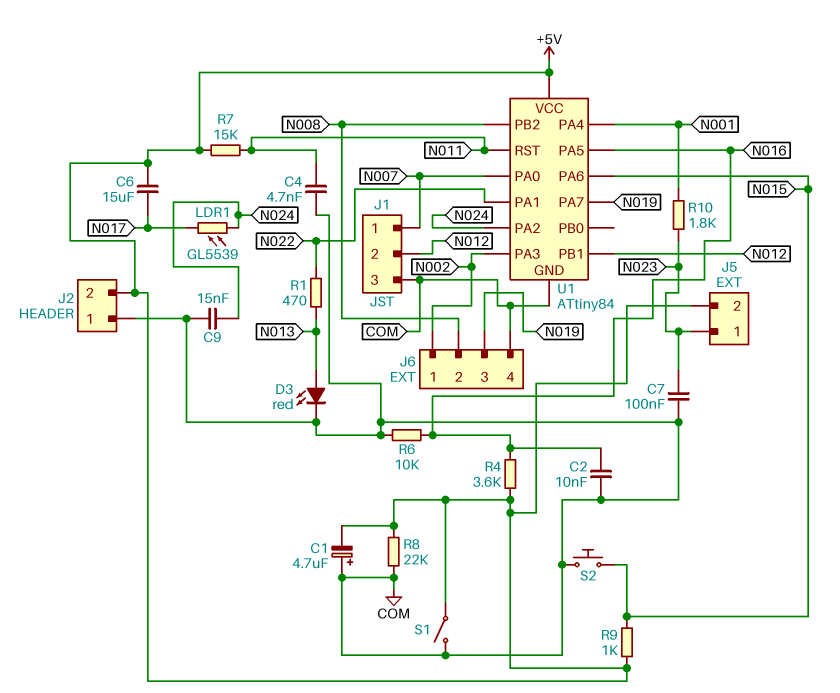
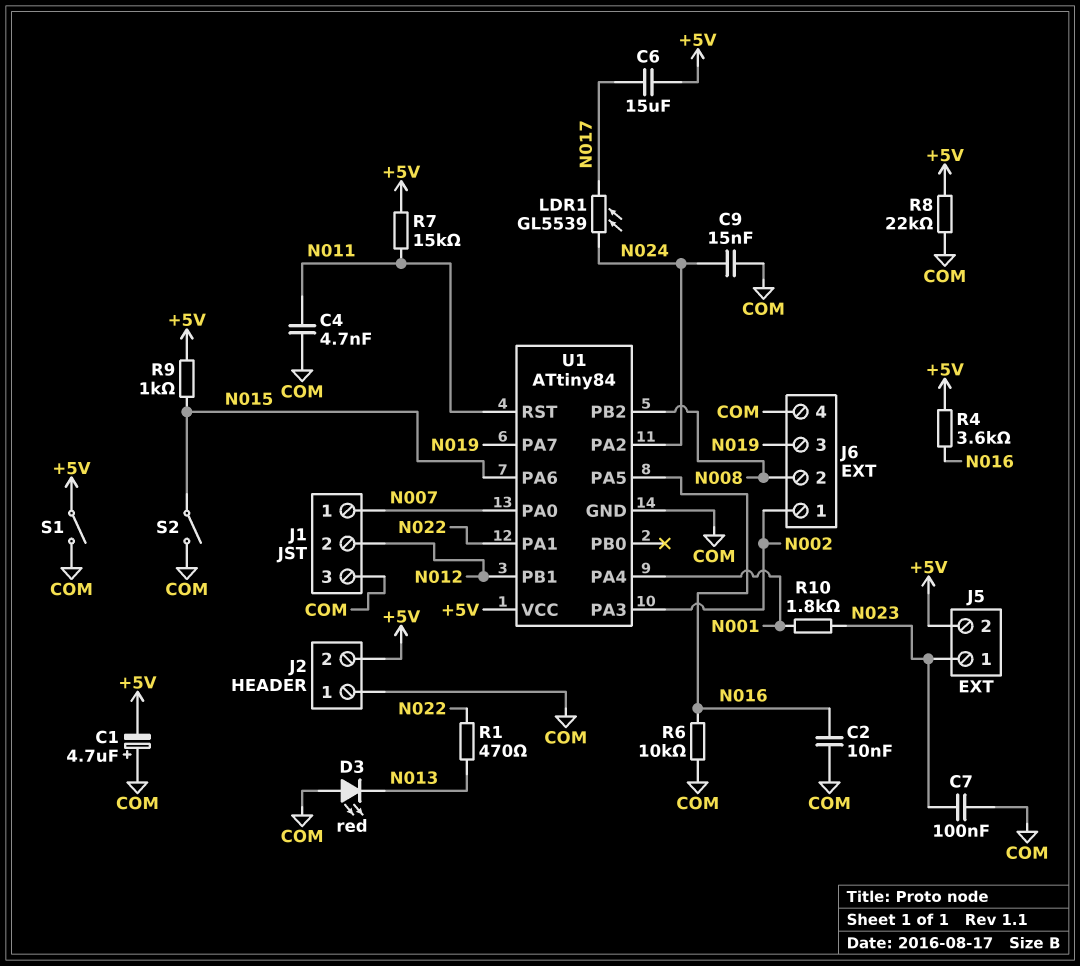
D3: LED red (A N013, K COM) -> LED red (A COM, K N013)
S2: button (COM, N015) -> switch (COM, N015)

